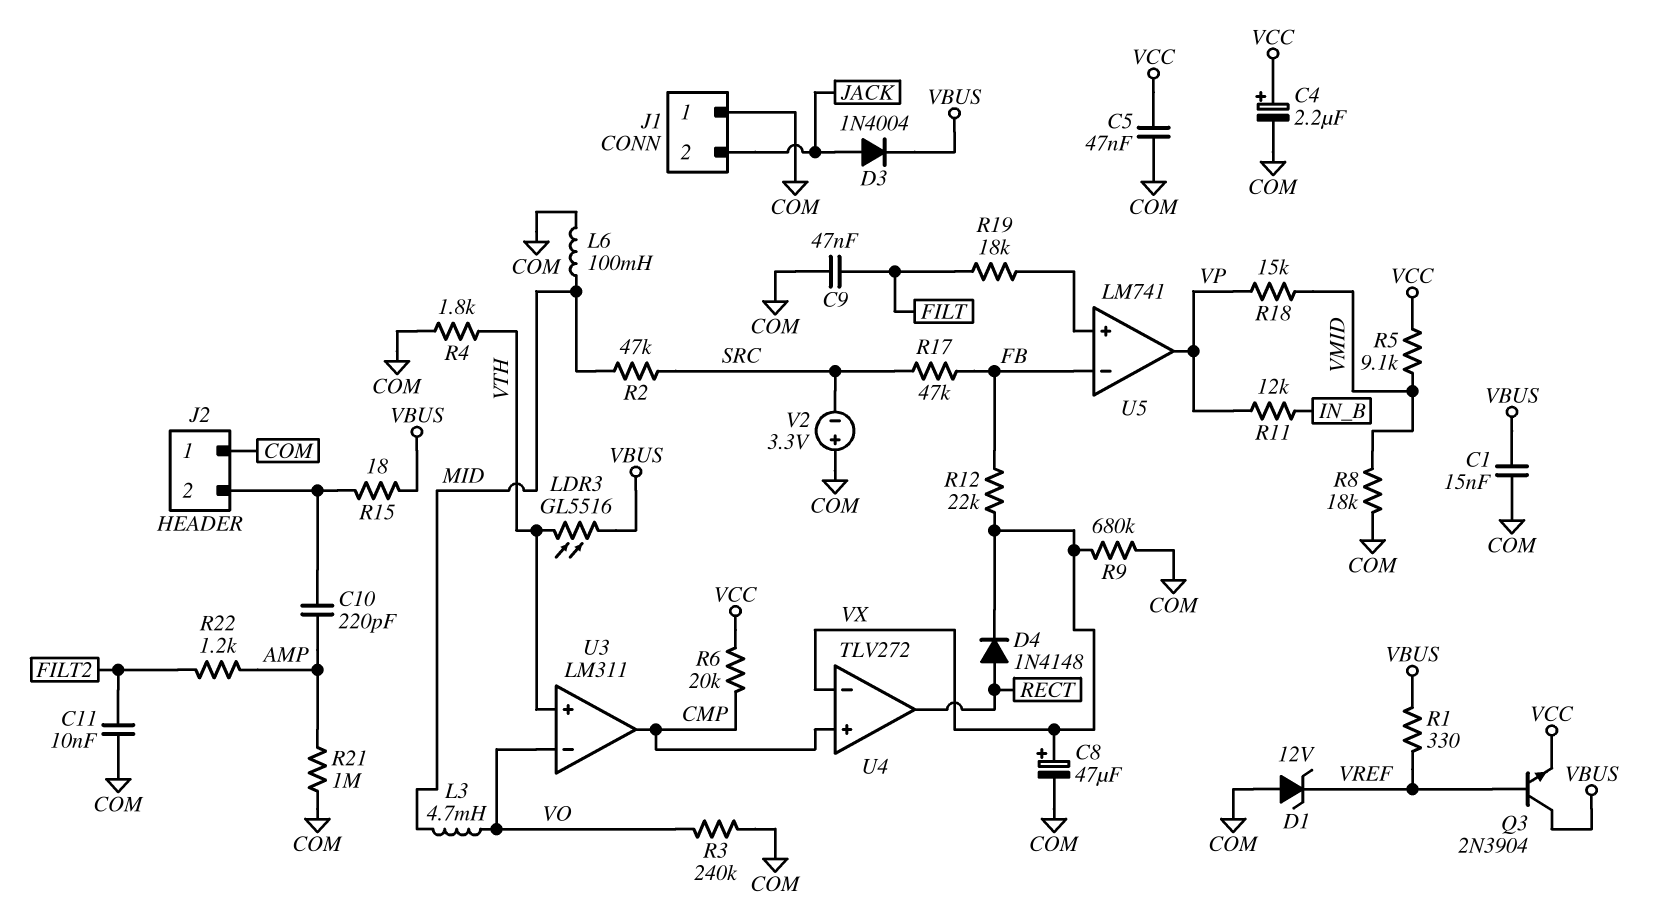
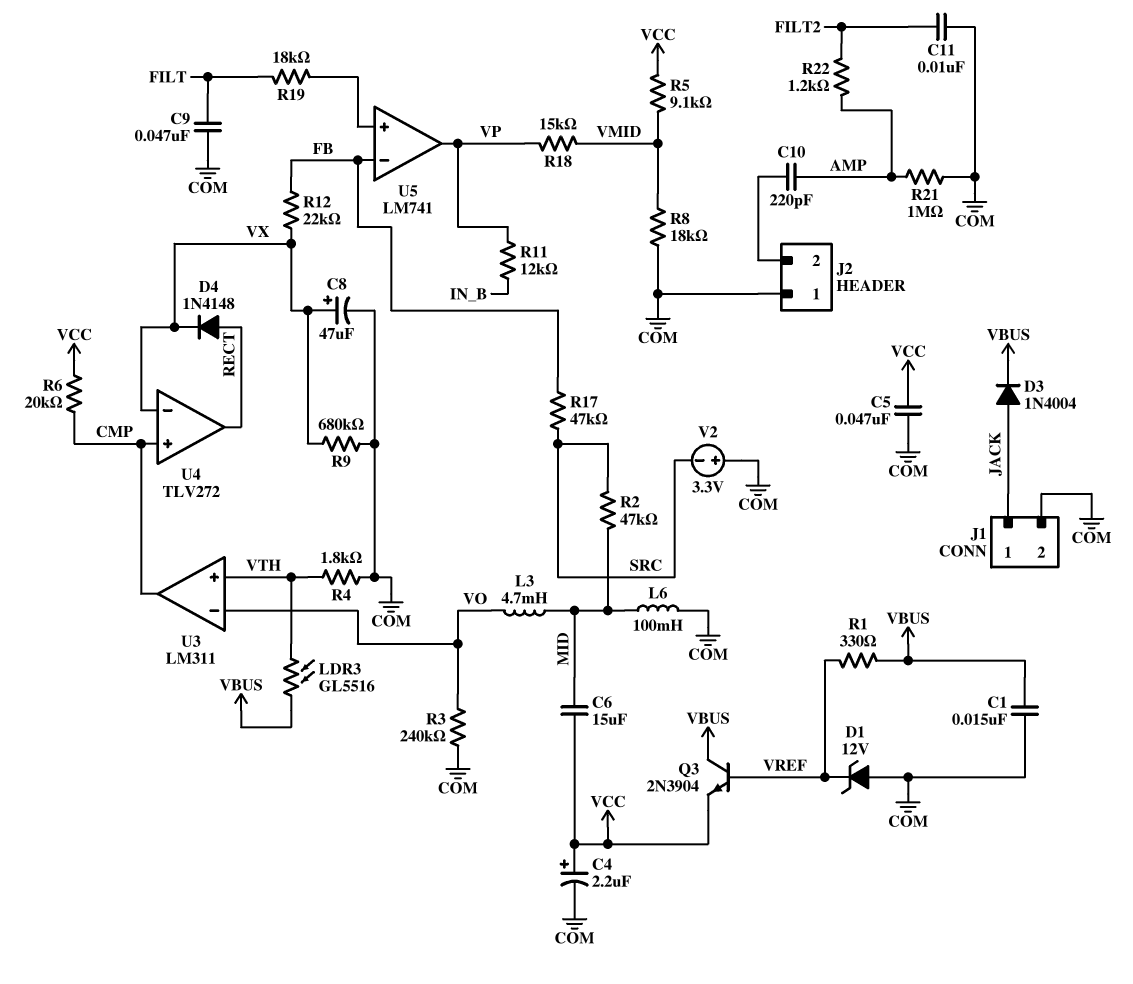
C6: none -> 15uF (MID, VCC)
J1 pin 1: COM -> JACK
J1 pin 2: JACK -> COM
R15: 18 (J2/2, VBUS) -> none

